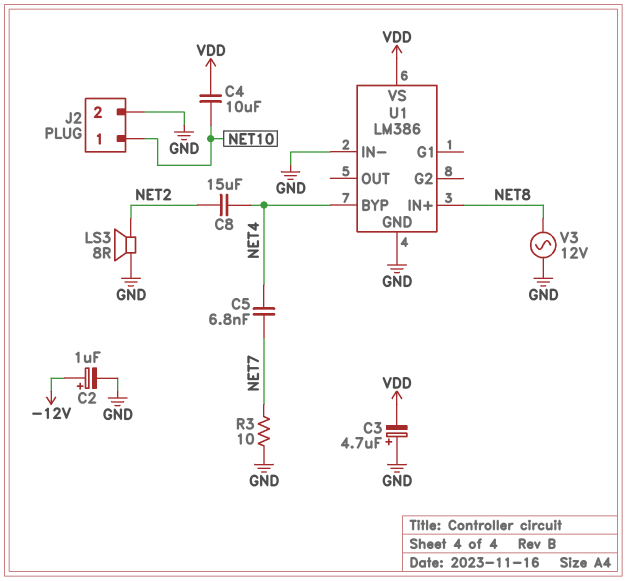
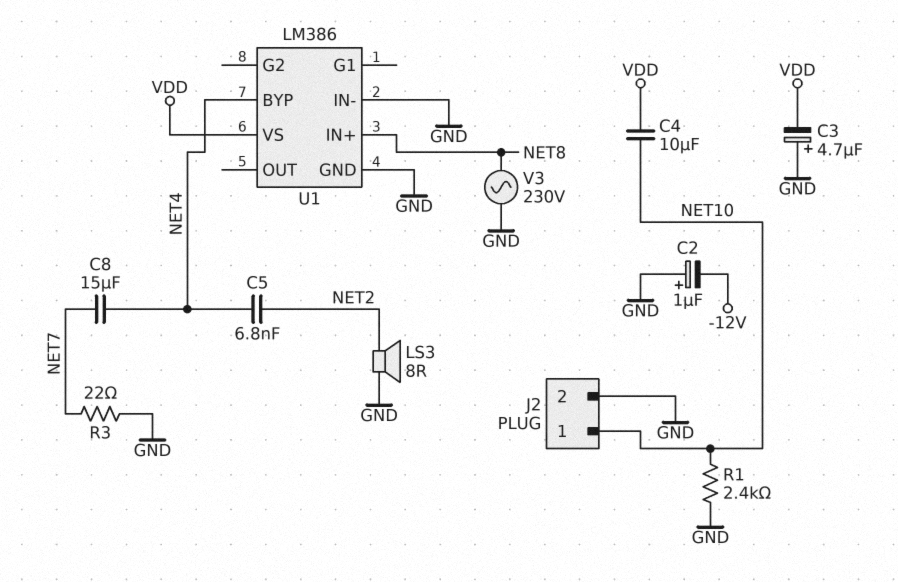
C2: 1uF (plus -12V, minus GND) -> 1uF (plus GND, minus -12V)
C5: 6.8nF (NET4, NET7) -> 6.8nF (NET2, NET4)
C8: 15uF (NET2, NET4) -> 15uF (NET4, NET7)
R1: none -> 2.4k (GND, NET10)
R3: 10 (GND, NET7) -> 22 (GND, NET7)
V3: AC 12V (GND, NET8) -> AC 230V (GND, NET8)

